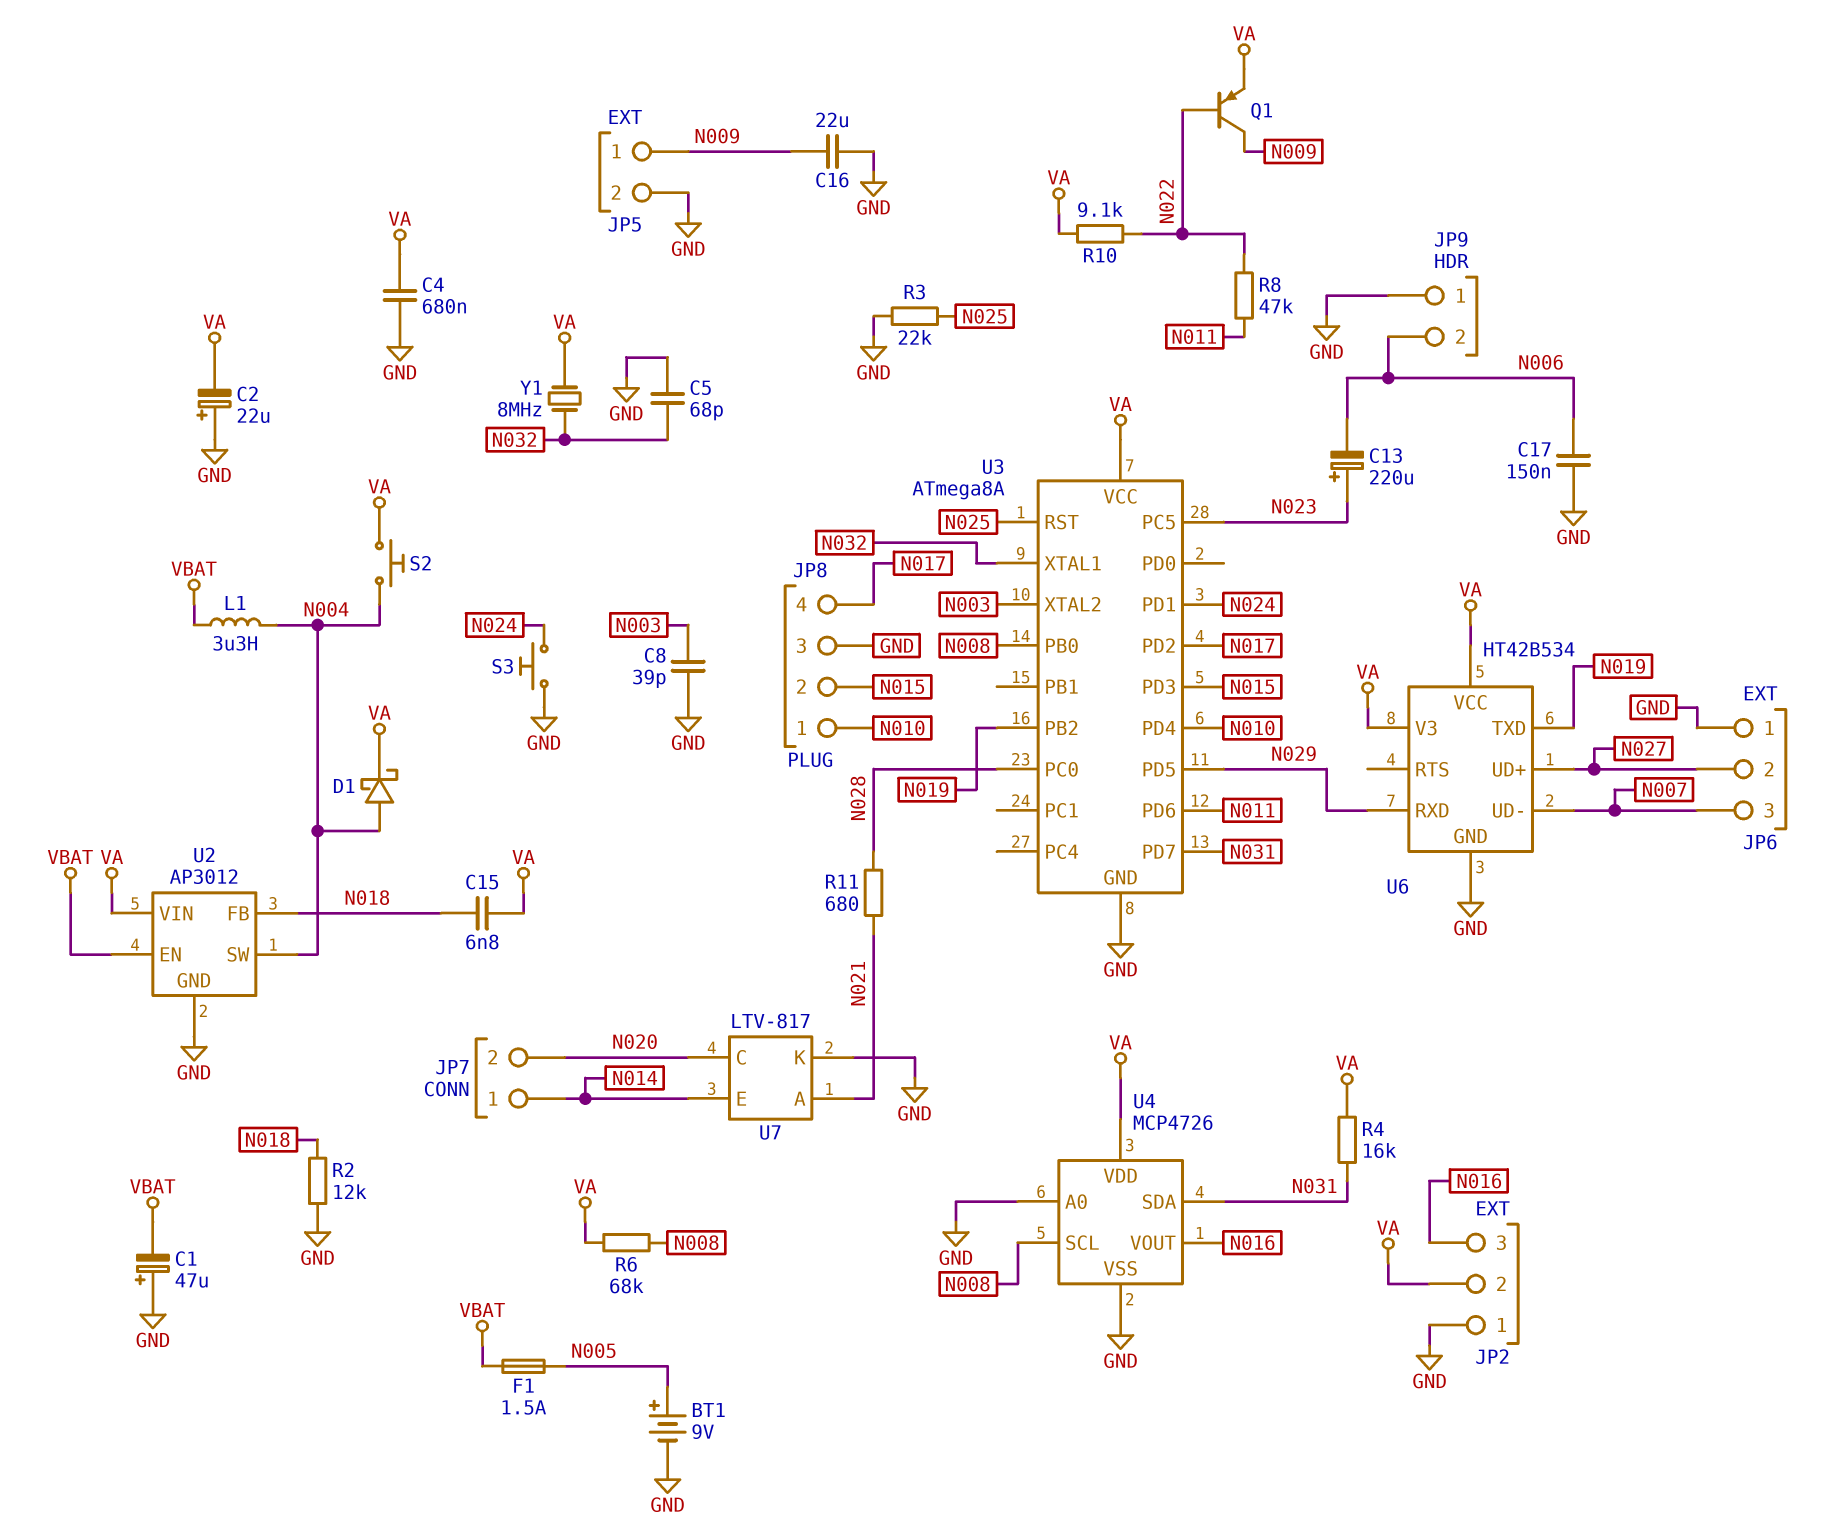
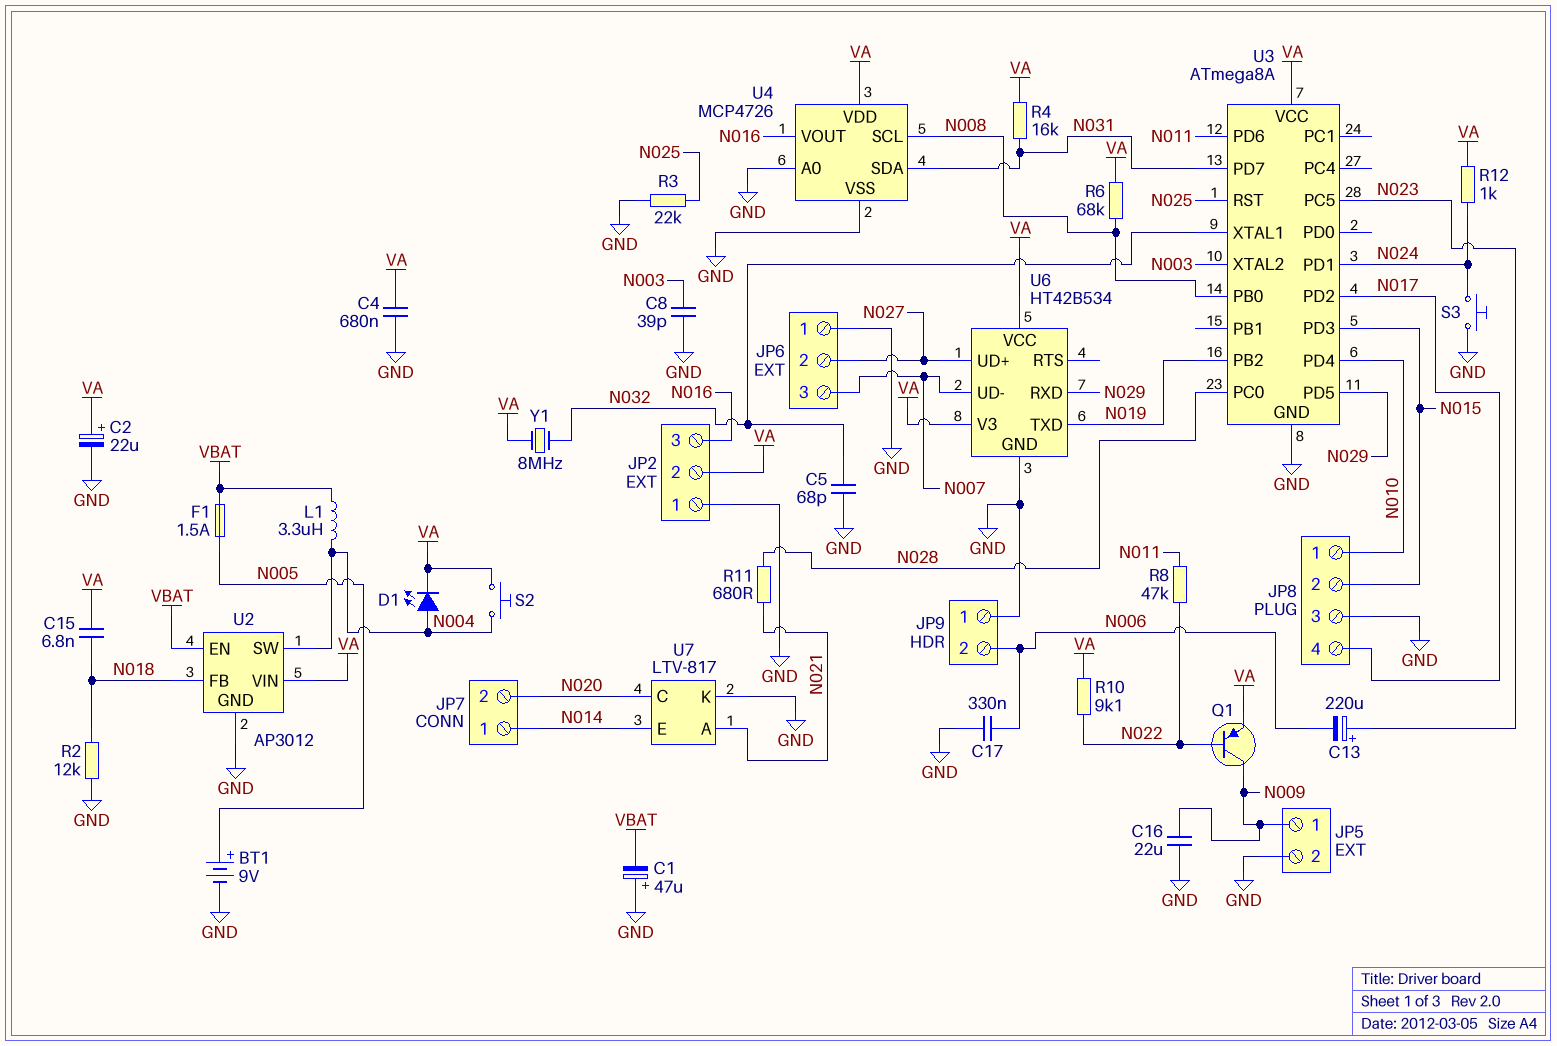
C2: 22uF (plus GND, minus VA) -> 22uF (plus VA, minus GND)
C17: 150nF (GND, N006) -> 330nF (GND, N006)
D1: schottky (A N004, K VA) -> LED (A N004, K VA)
R12: none -> 1k (N024, VA)

